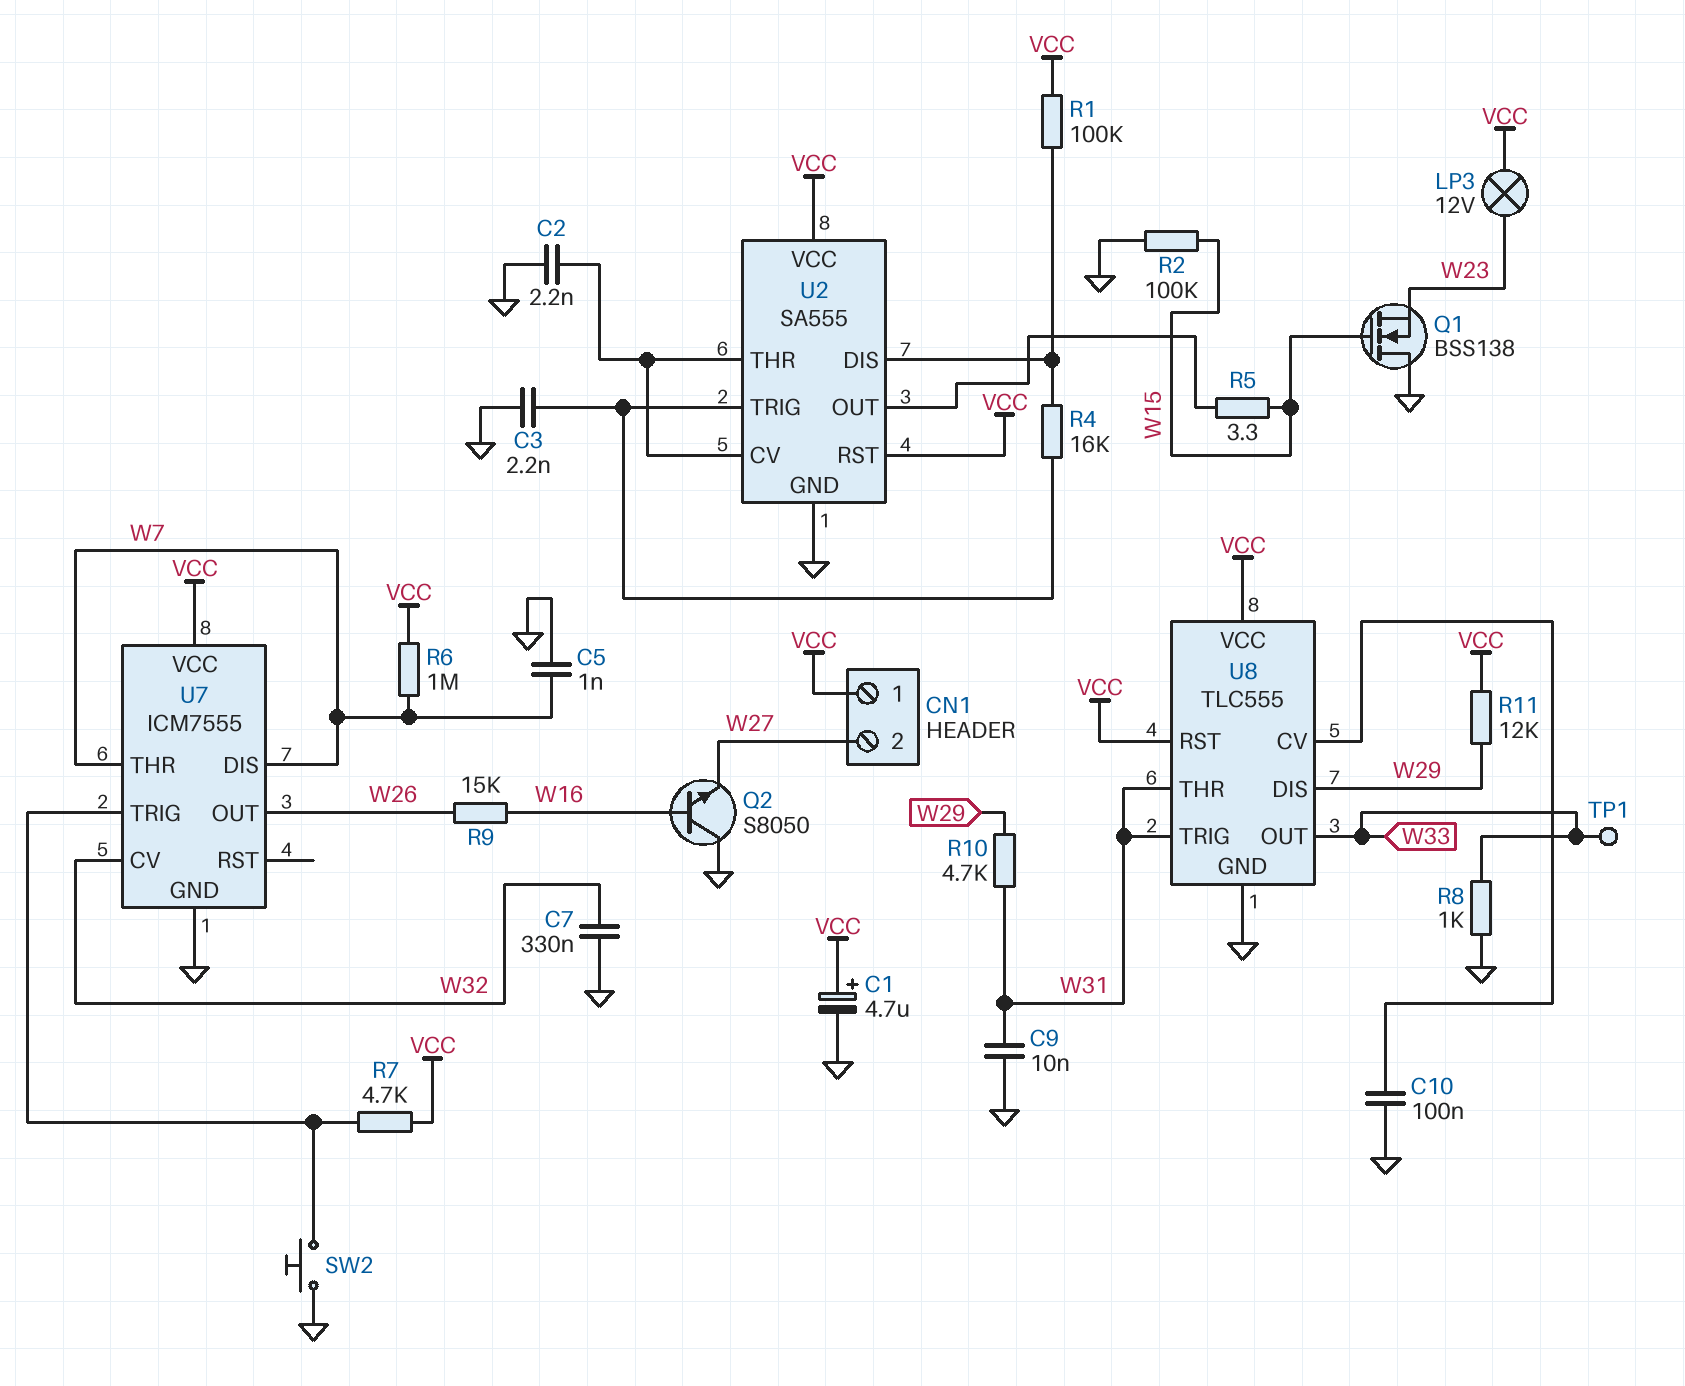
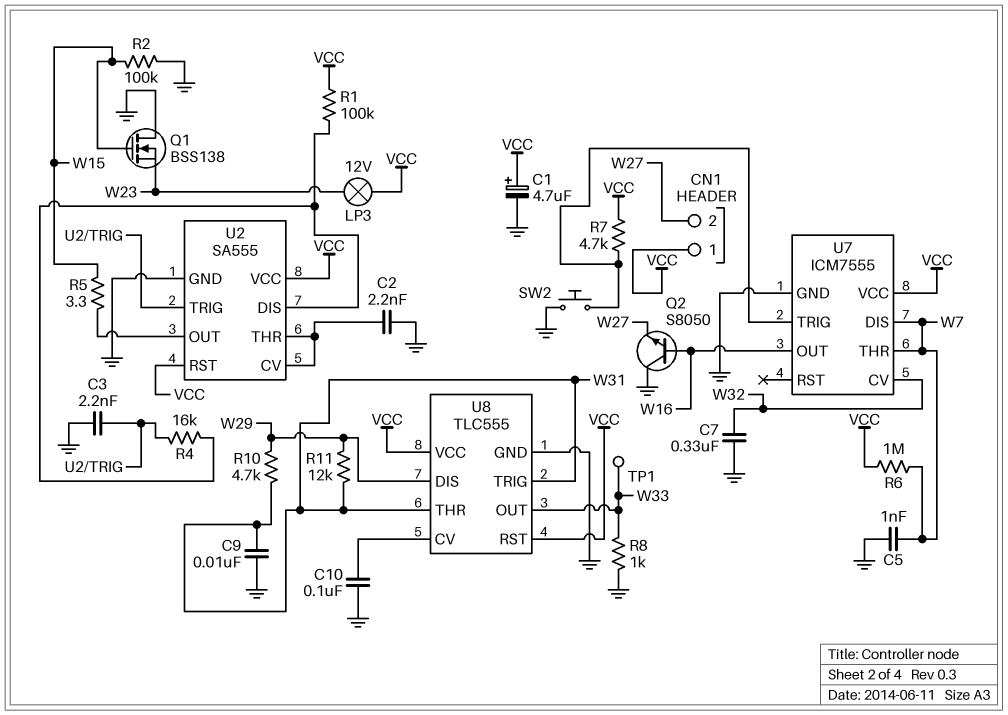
R9: 15k (W16, W26) -> none
R11: 12k (VCC, W29) -> 12k (W29, W31)
U7 pin OUT: W26 -> W16

